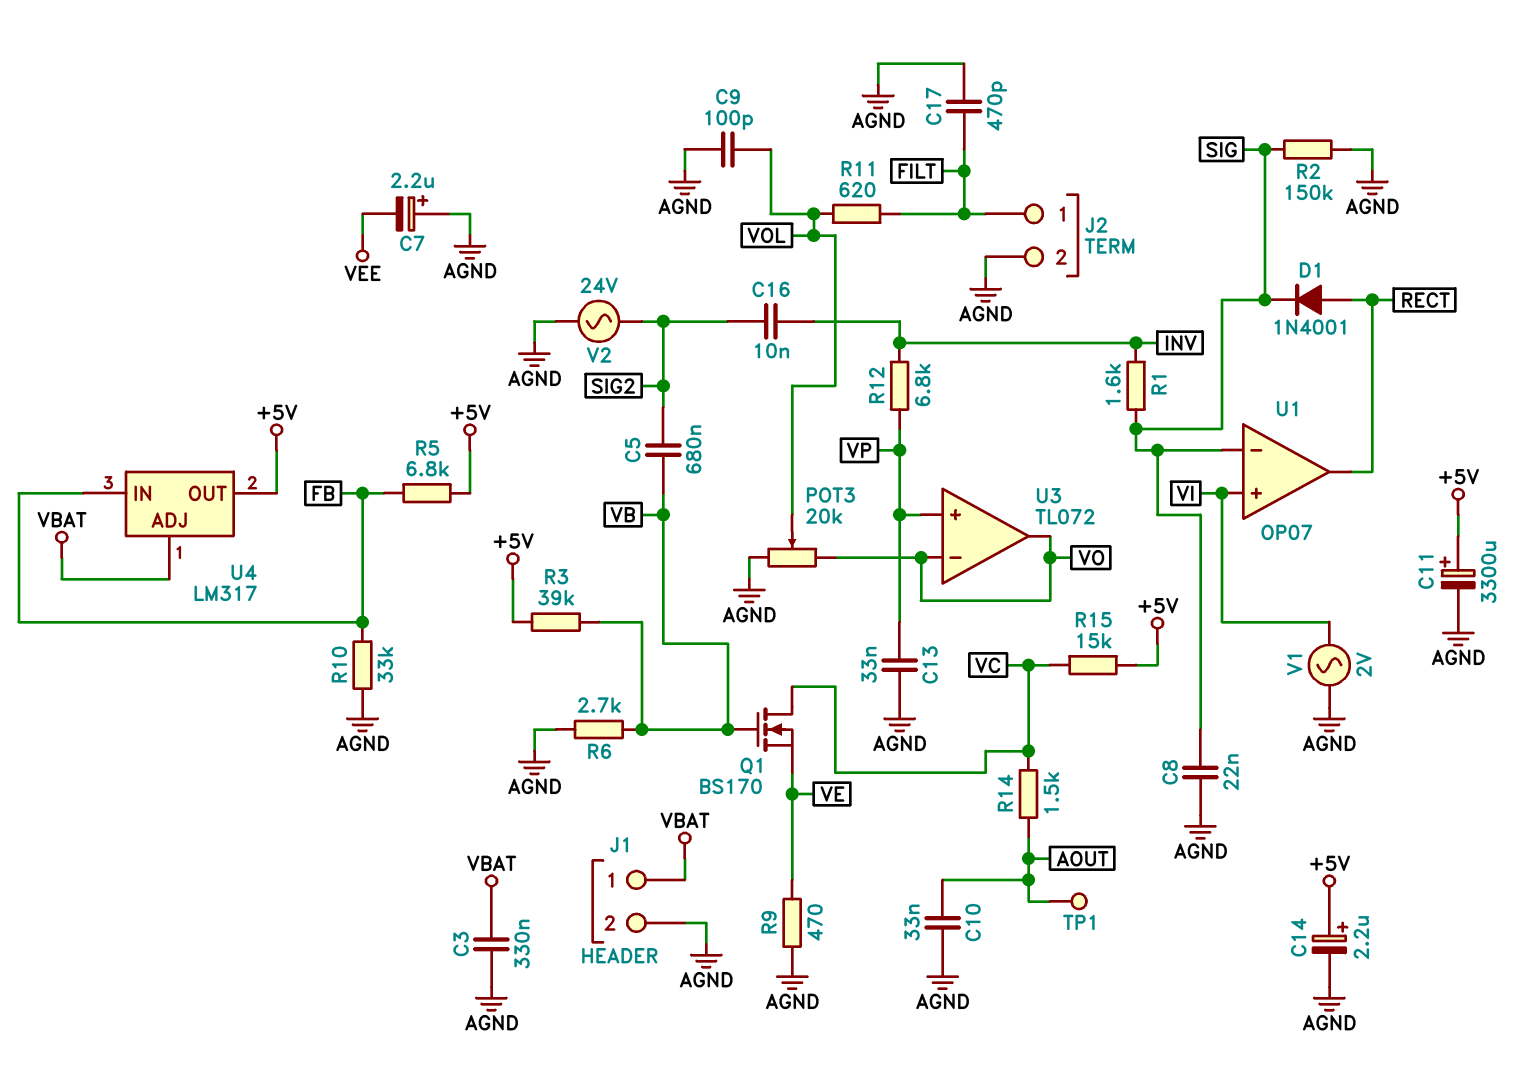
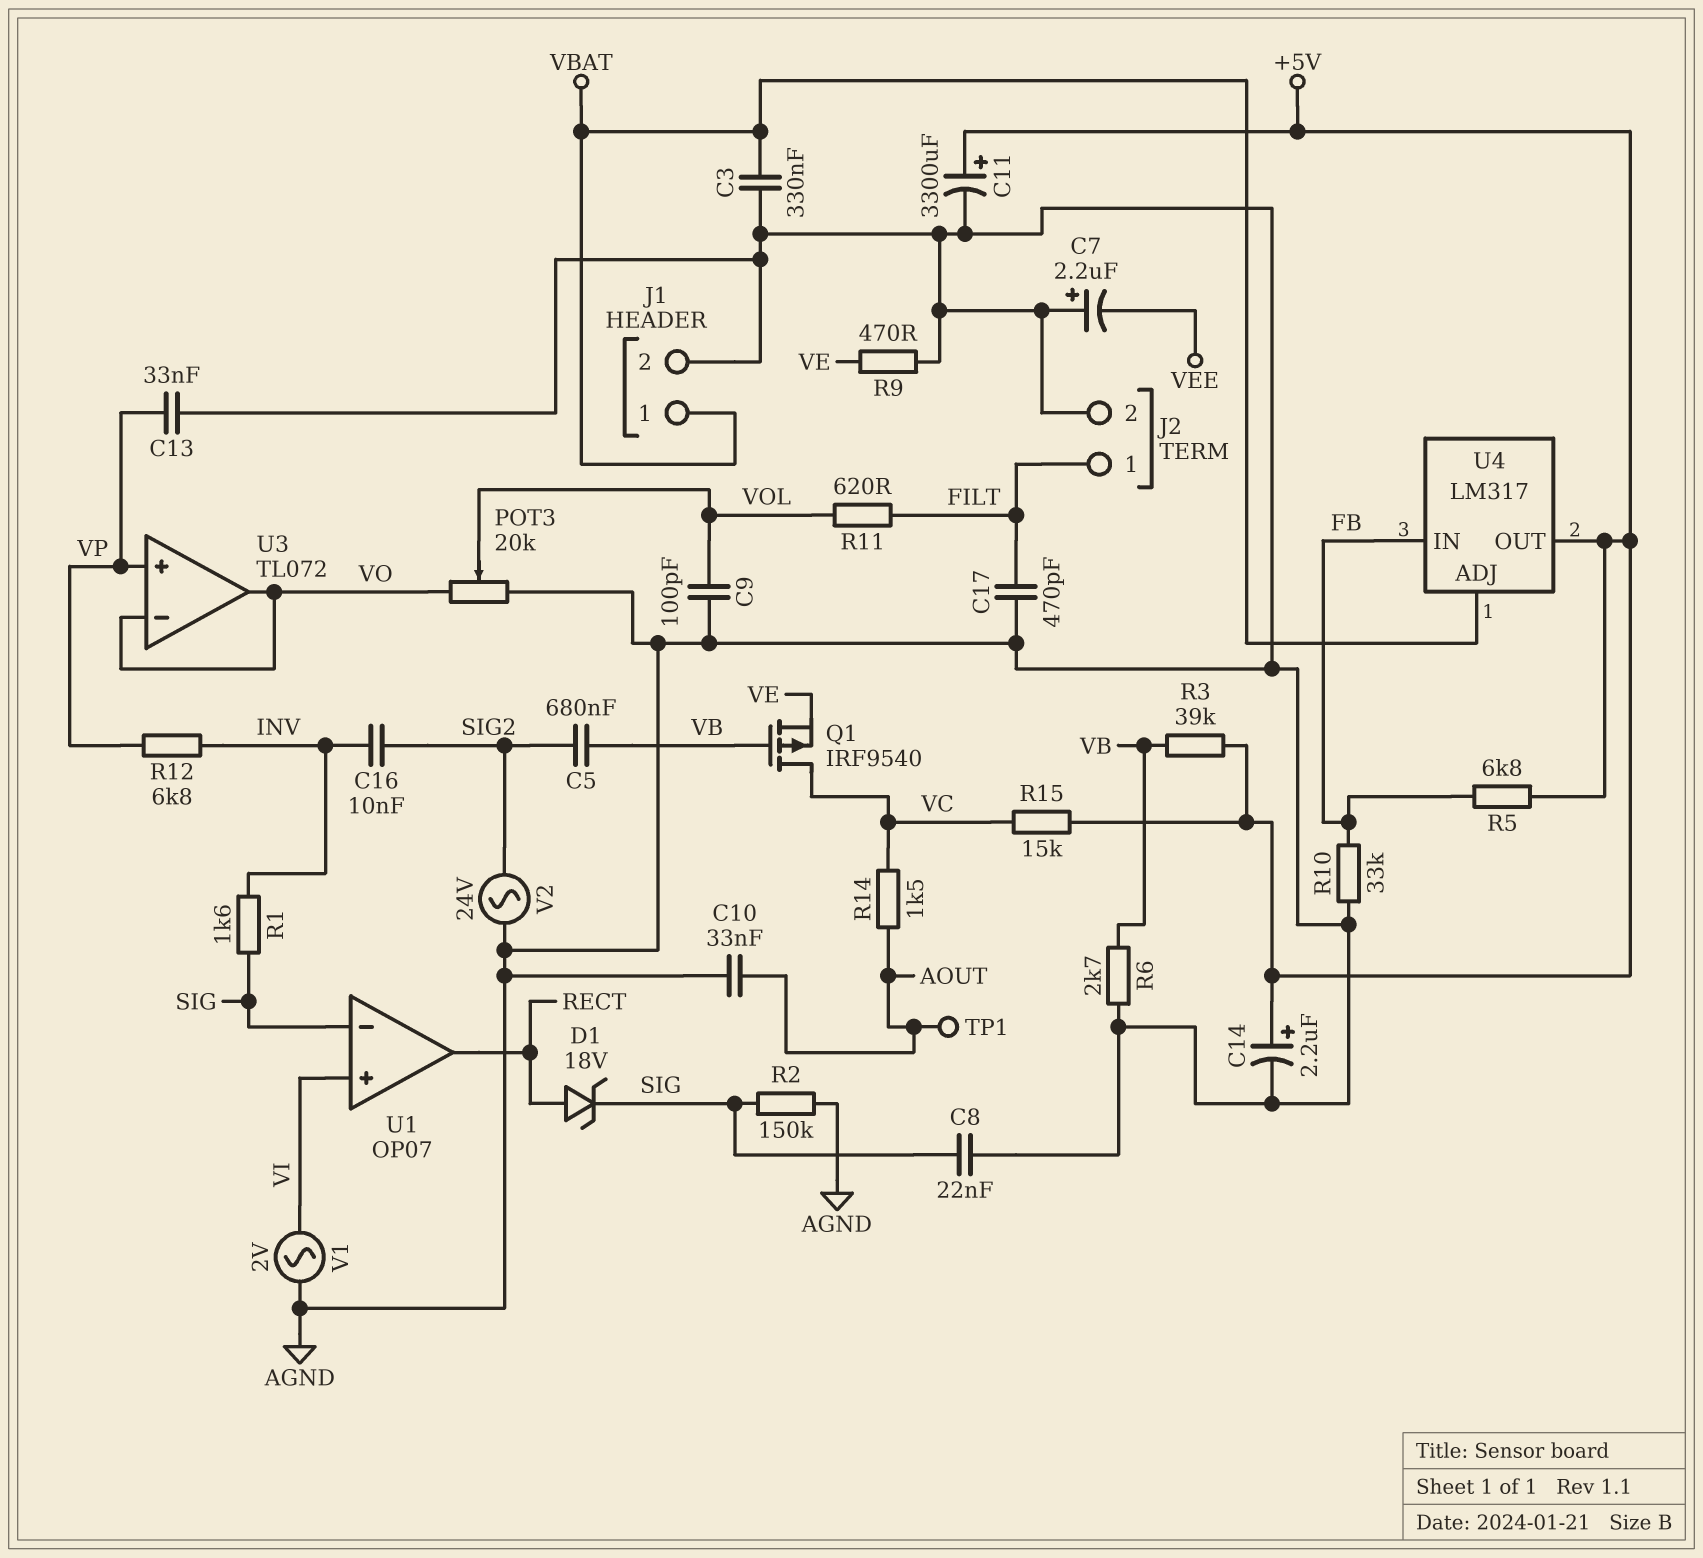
D1: diode 1N4001 (A RECT, K SIG) -> zener 18V (A RECT, K SIG)
Q1: NMOS BS170 (G VB, D VC, S VE) -> PMOS IRF9540 (G VB, D VC, S VE)

